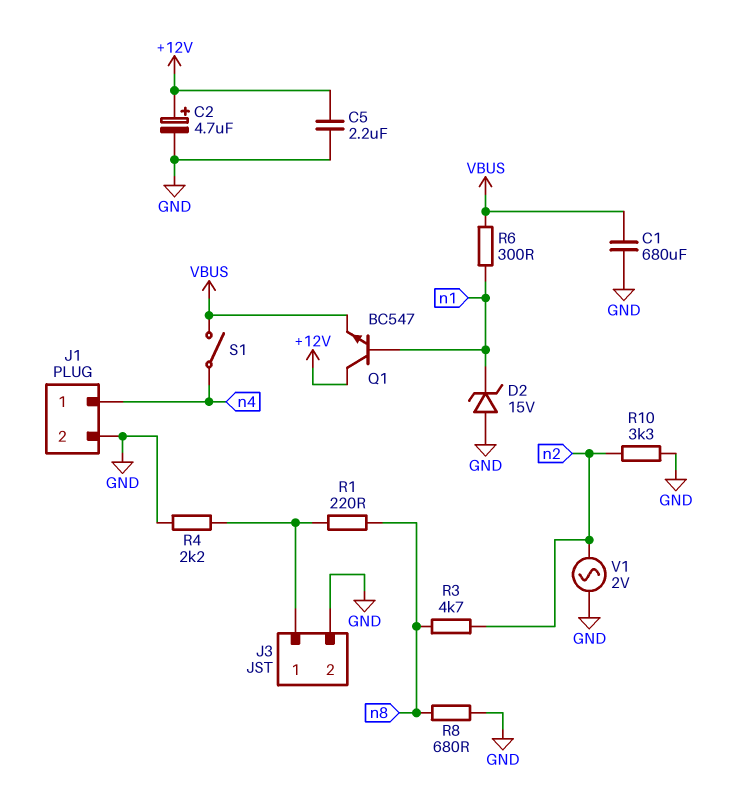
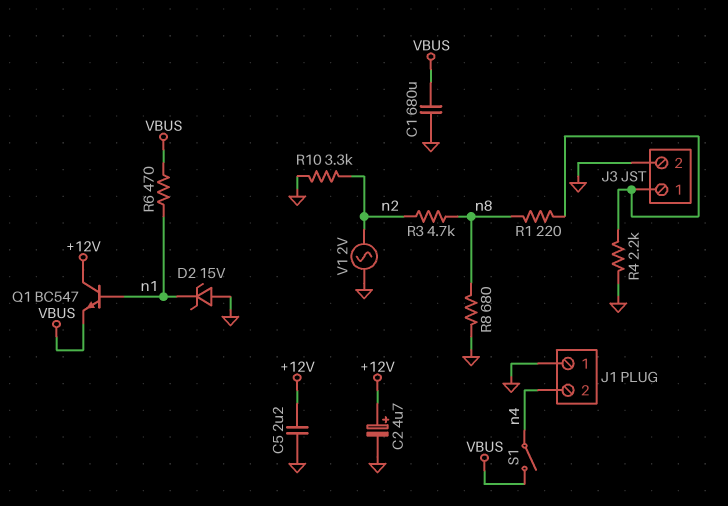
J1 pin 1: n4 -> GND
J1 pin 2: GND -> n4
R6: 300 (VBUS, n1) -> 470 (VBUS, n1)

